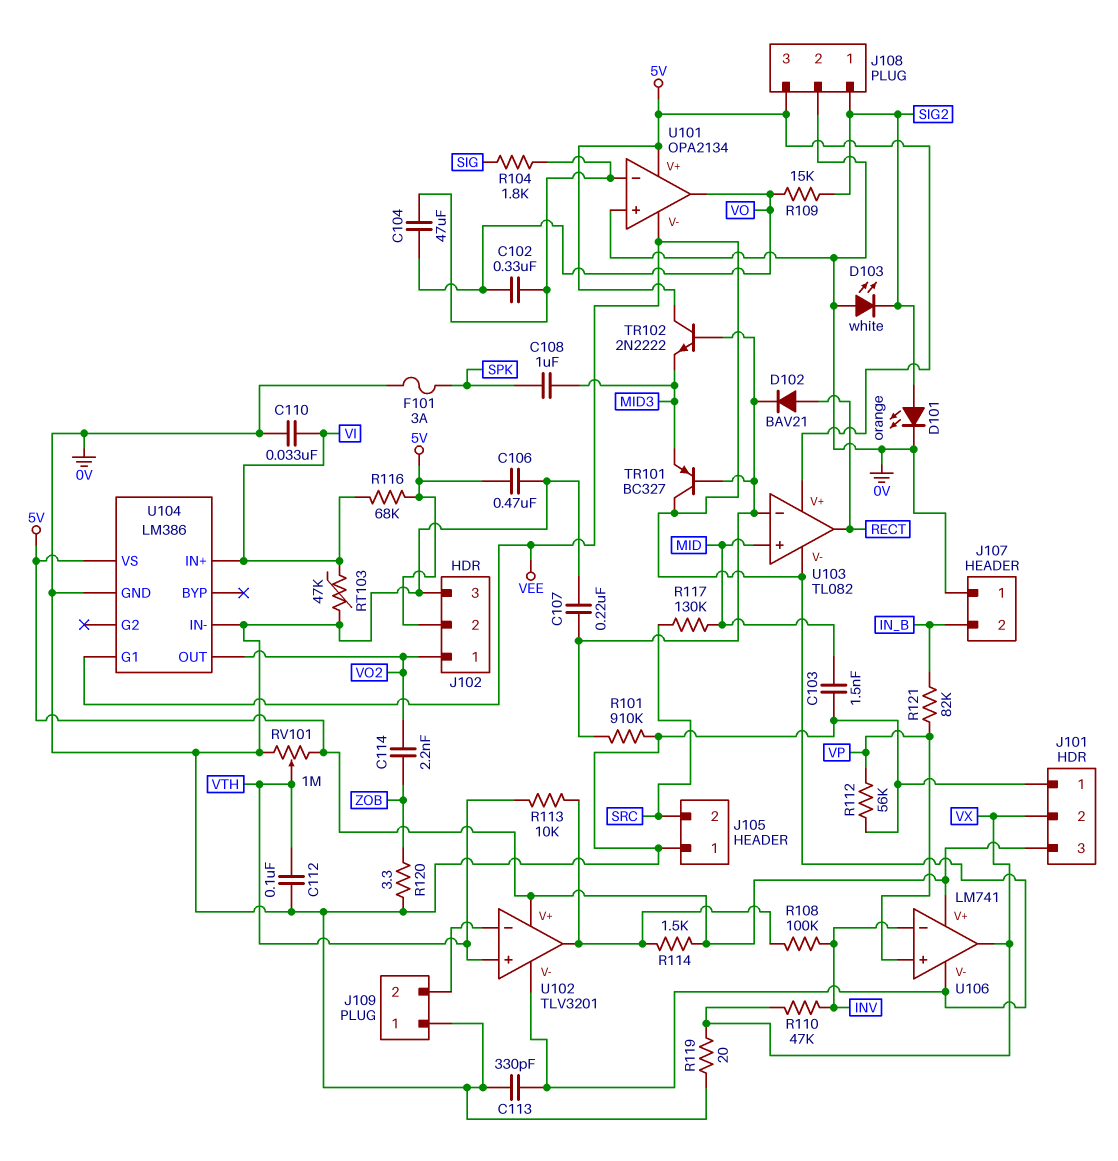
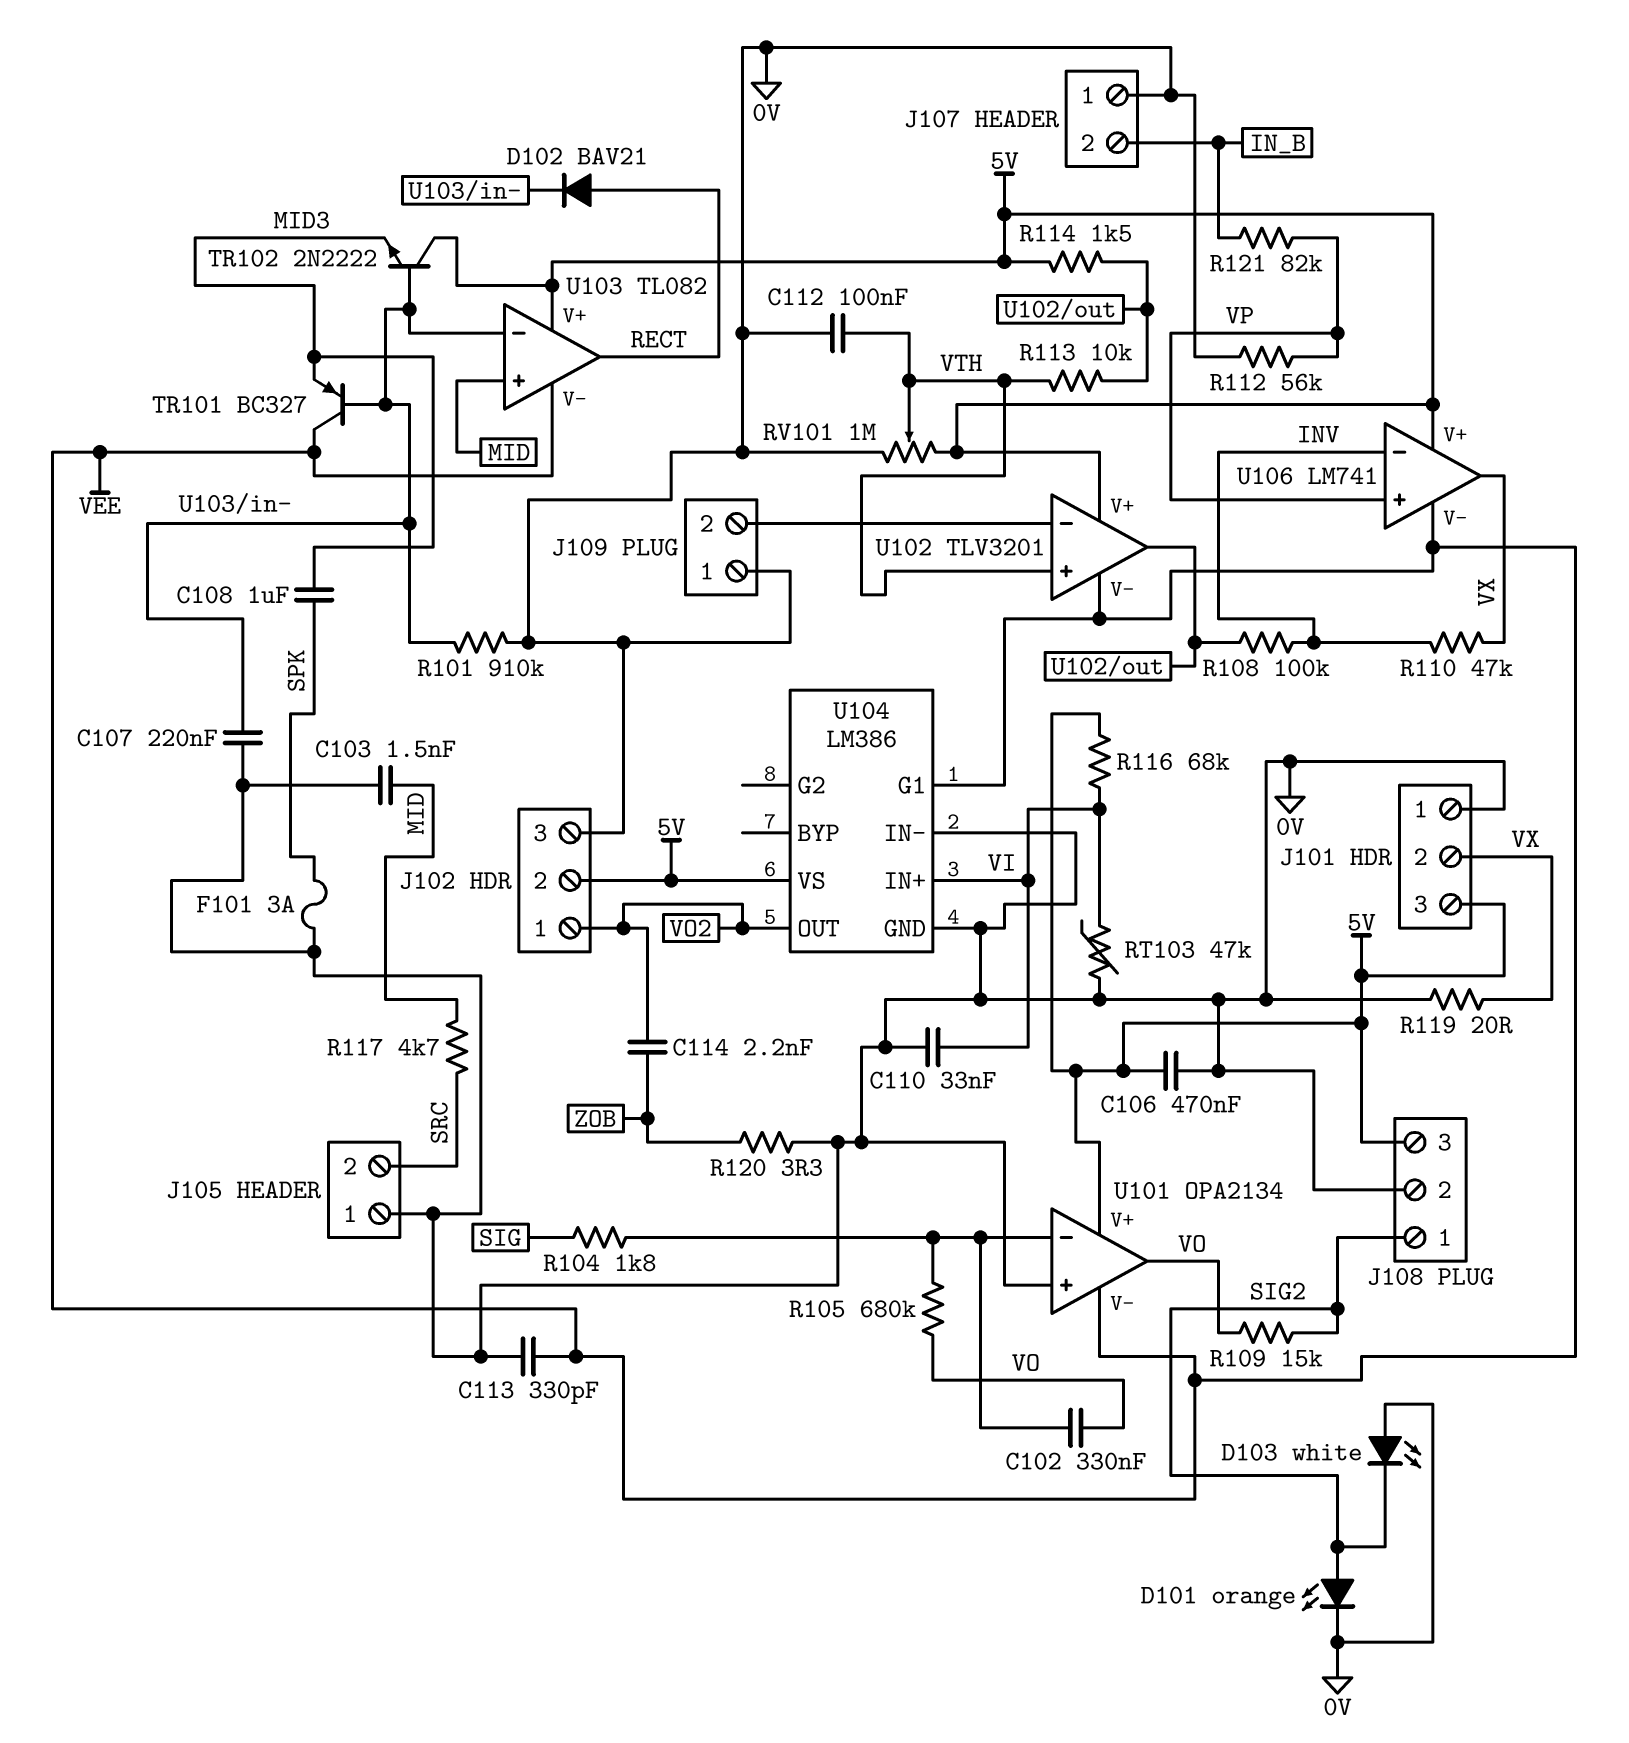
C104: 47uF (U101/in-, VO) -> none
R105: none -> 680k (U101/in-, VO)
R117: 130k (MID, SRC) -> 4.7k (MID, SRC)

